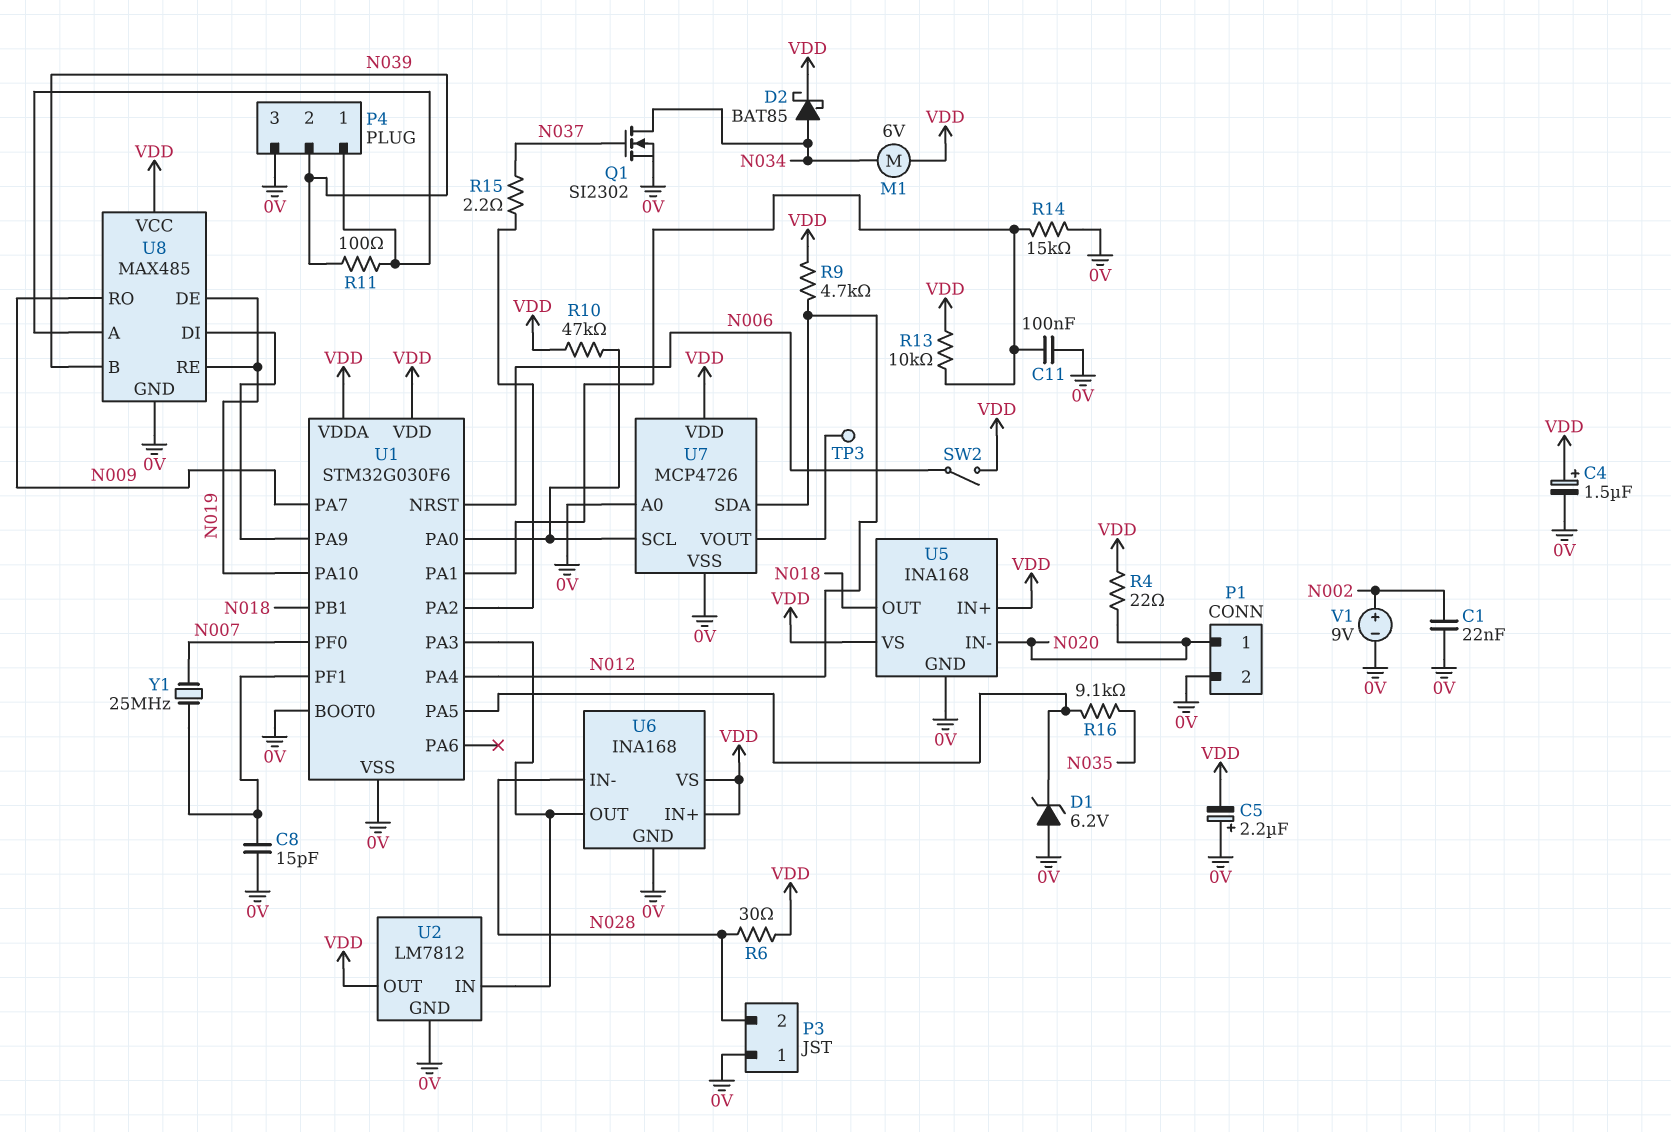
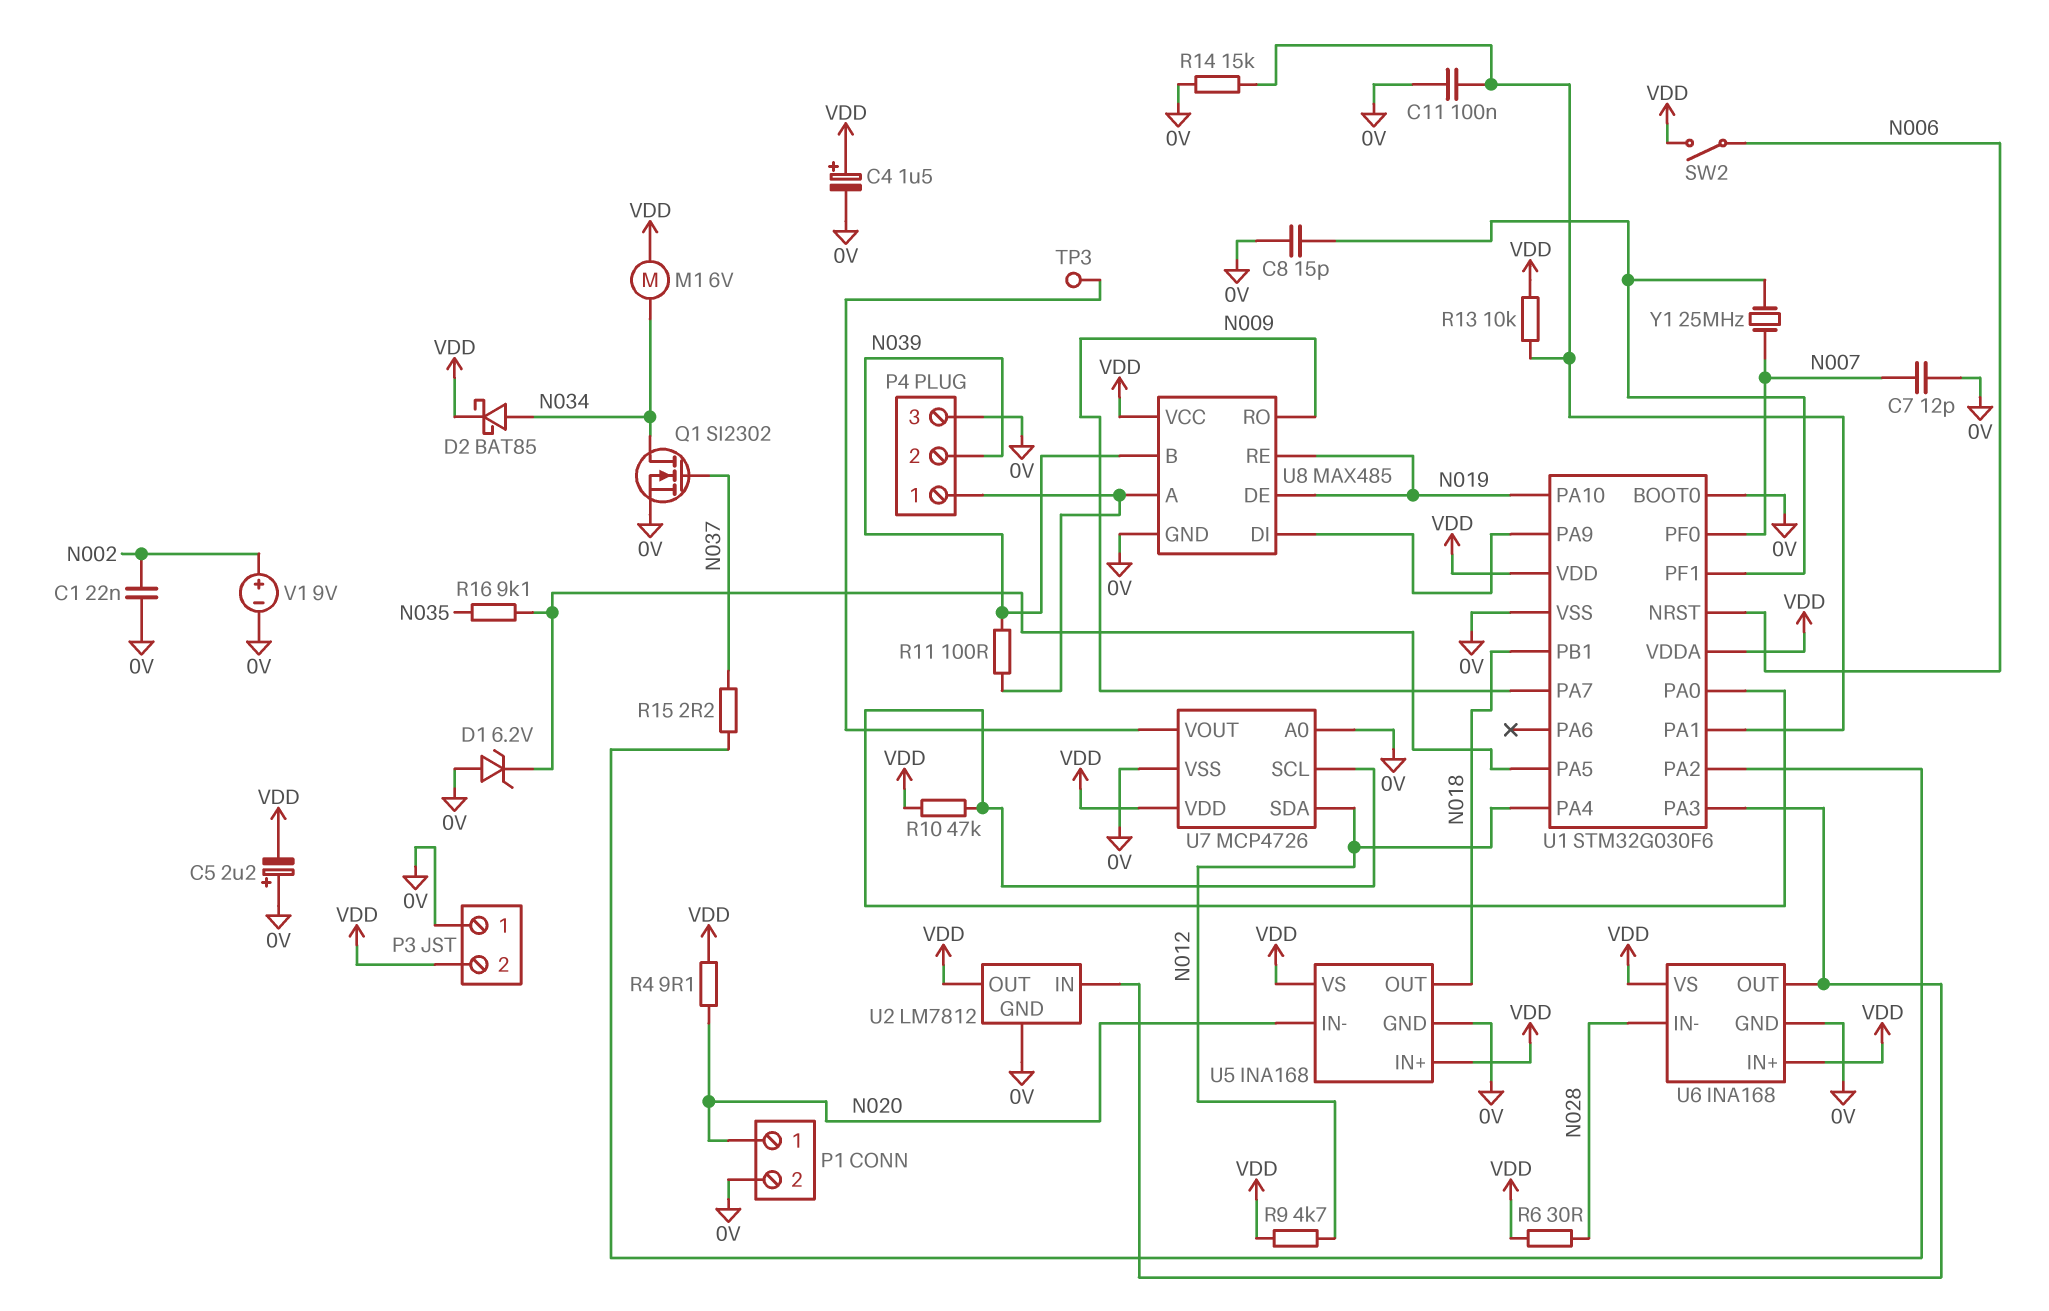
C7: none -> 12pF (0V, N007)
P3 pin 2: N028 -> VDD
R4: 22 (N020, VDD) -> 9.1 (N020, VDD)

